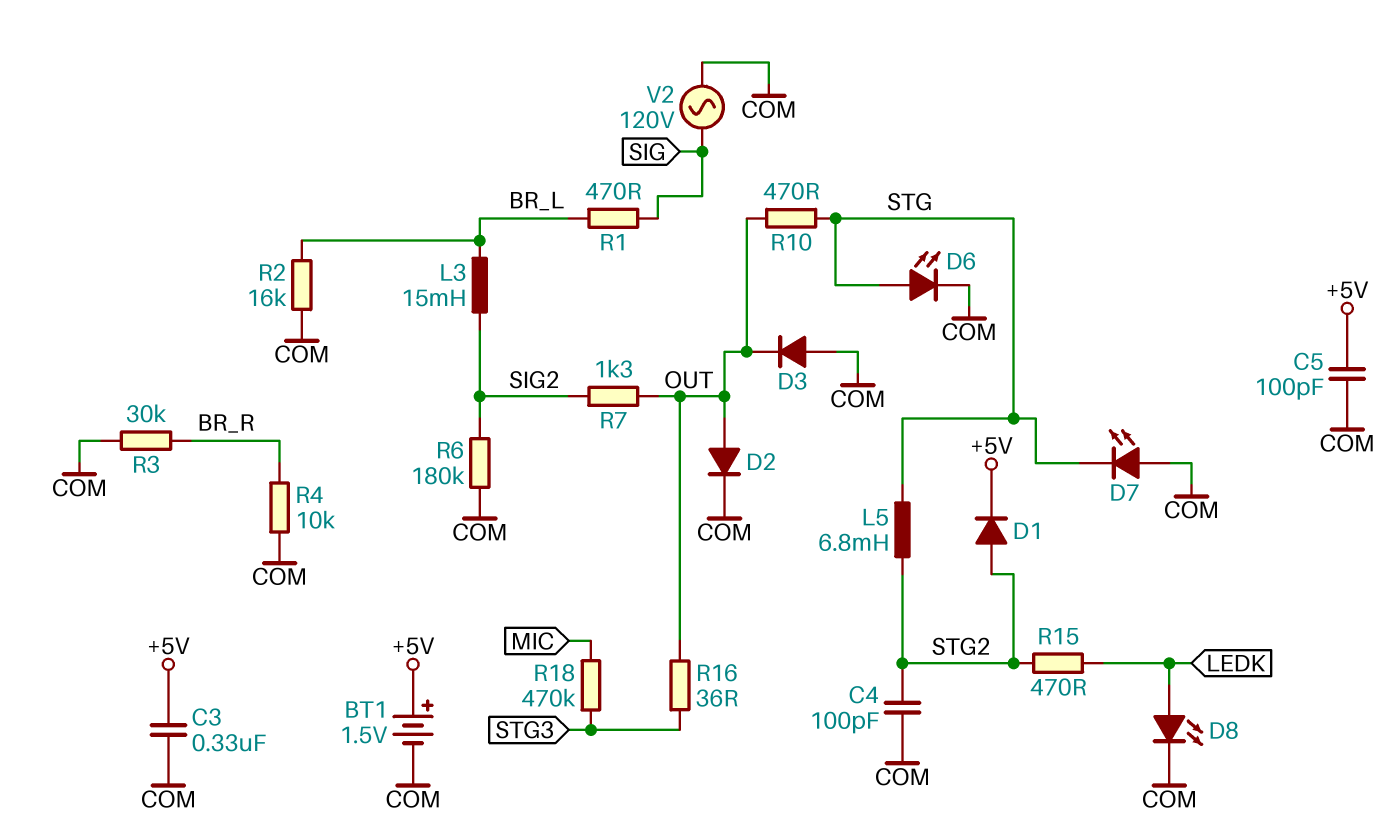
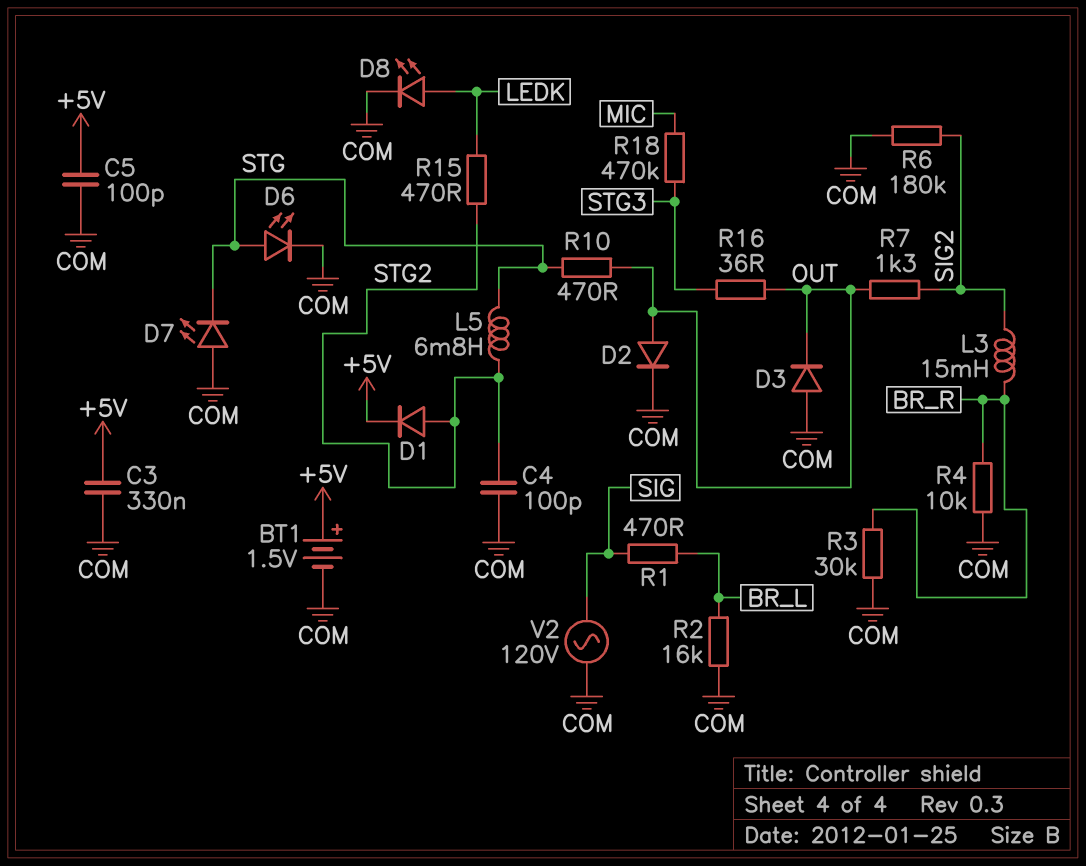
L3: 15mH (BR_L, SIG2) -> 15mH (BR_R, SIG2)

